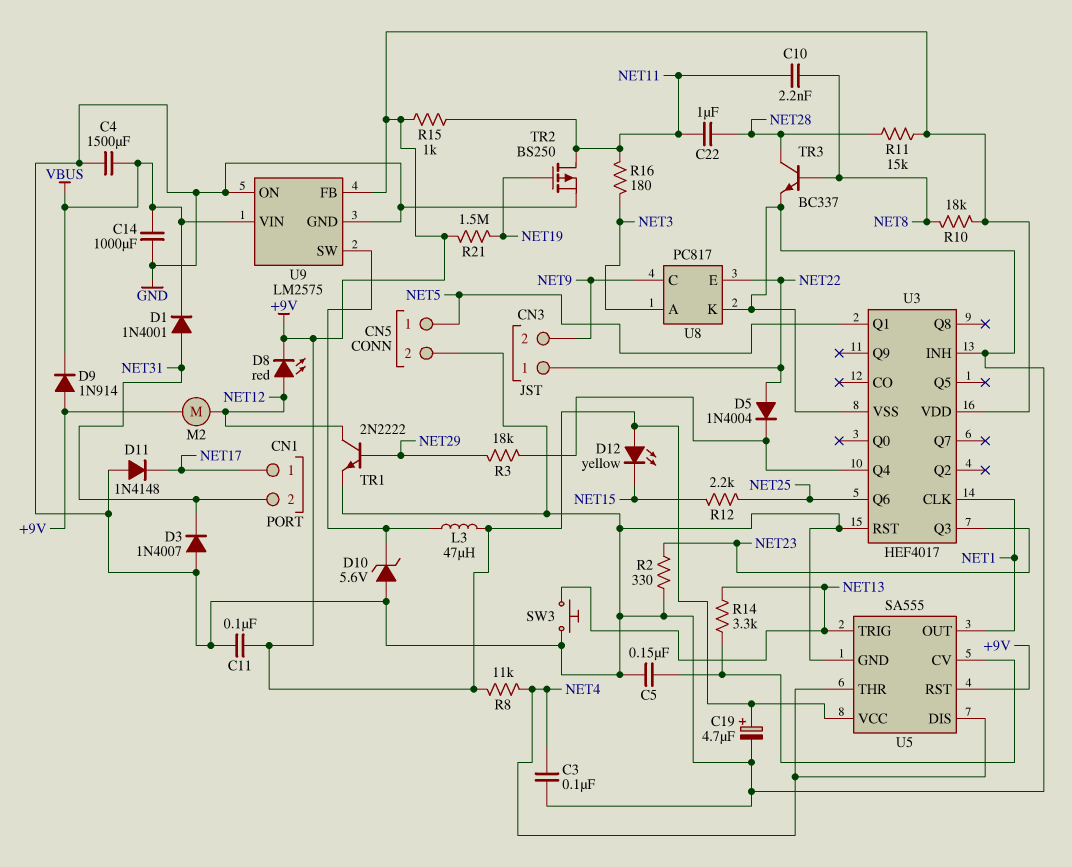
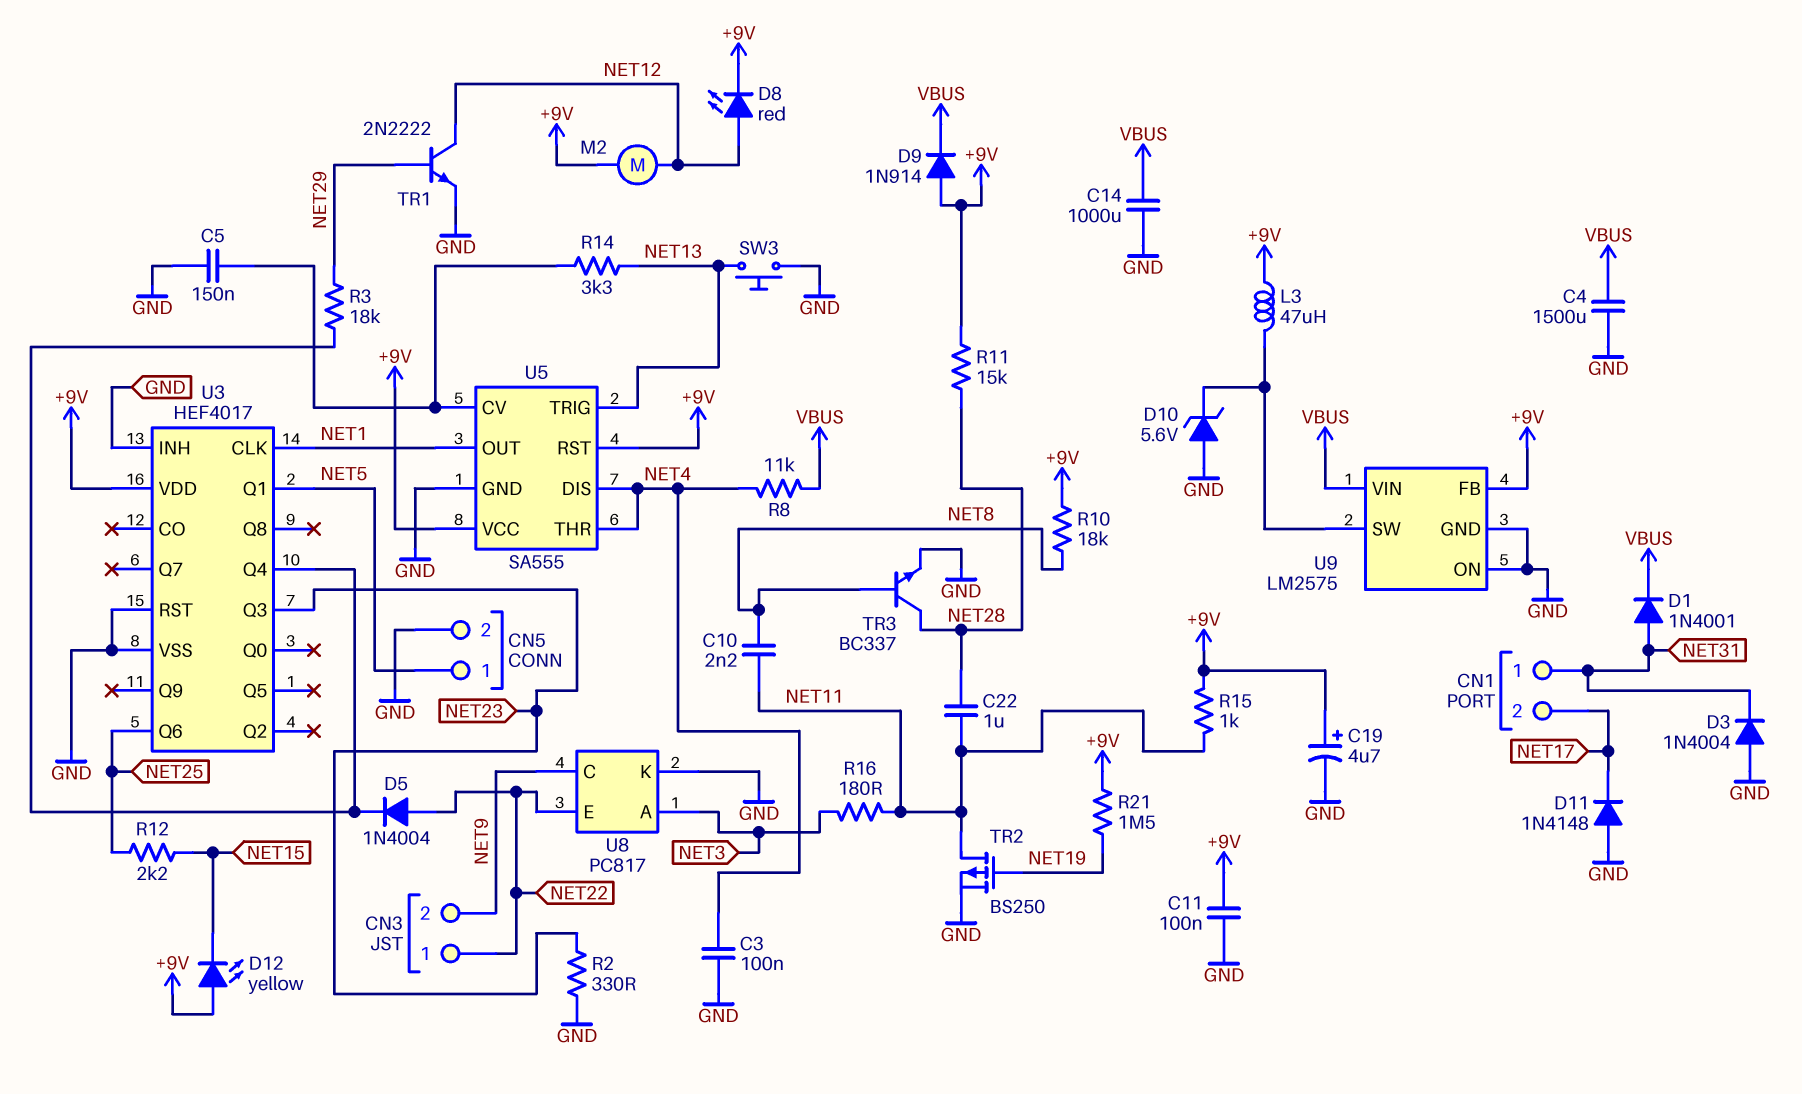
CN1 pin 1: NET17 -> NET31
CN1 pin 2: NET31 -> NET17
D3: diode 1N4007 (A GND, K NET31) -> diode 1N4004 (A GND, K NET31)
R8: 11k (+9V, NET4) -> 11k (NET4, VBUS)

